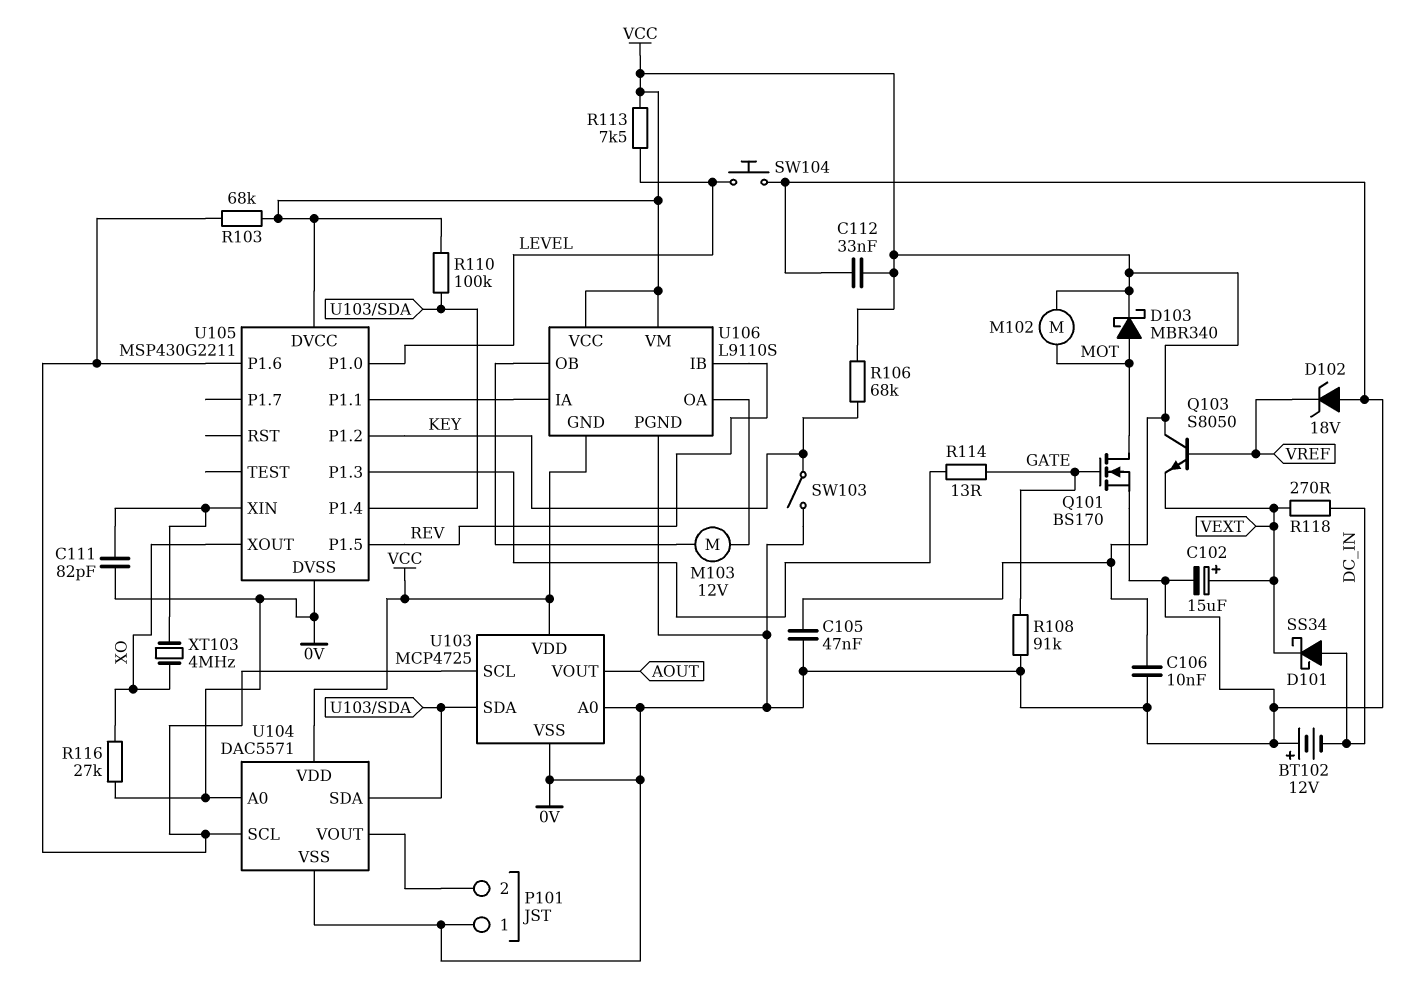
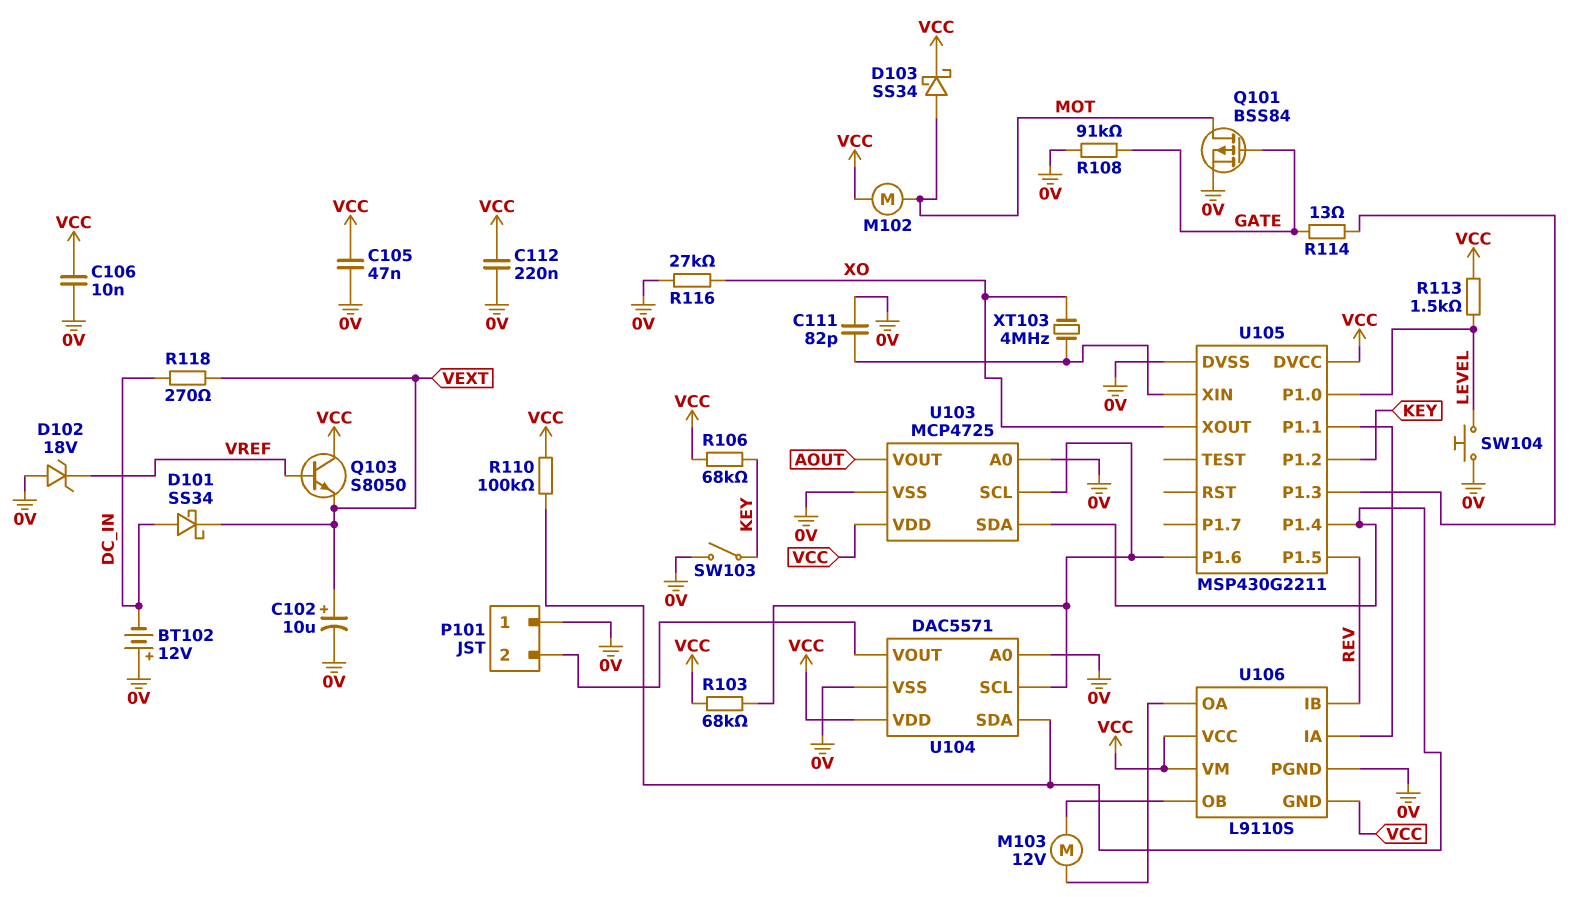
C102: 15uF (plus VEXT, minus 0V) -> 10uF (plus VEXT, minus 0V)
C112: 33nF (0V, VCC) -> 220nF (0V, VCC)
D103: schottky MBR340 (A MOT, K VCC) -> schottky SS34 (A MOT, K VCC)
Q101: NMOS BS170 (G GATE, D MOT, S 0V) -> PMOS BSS84 (G GATE, D MOT, S 0V)
R113: 7.5k (LEVEL, VCC) -> 1.5k (LEVEL, VCC)

